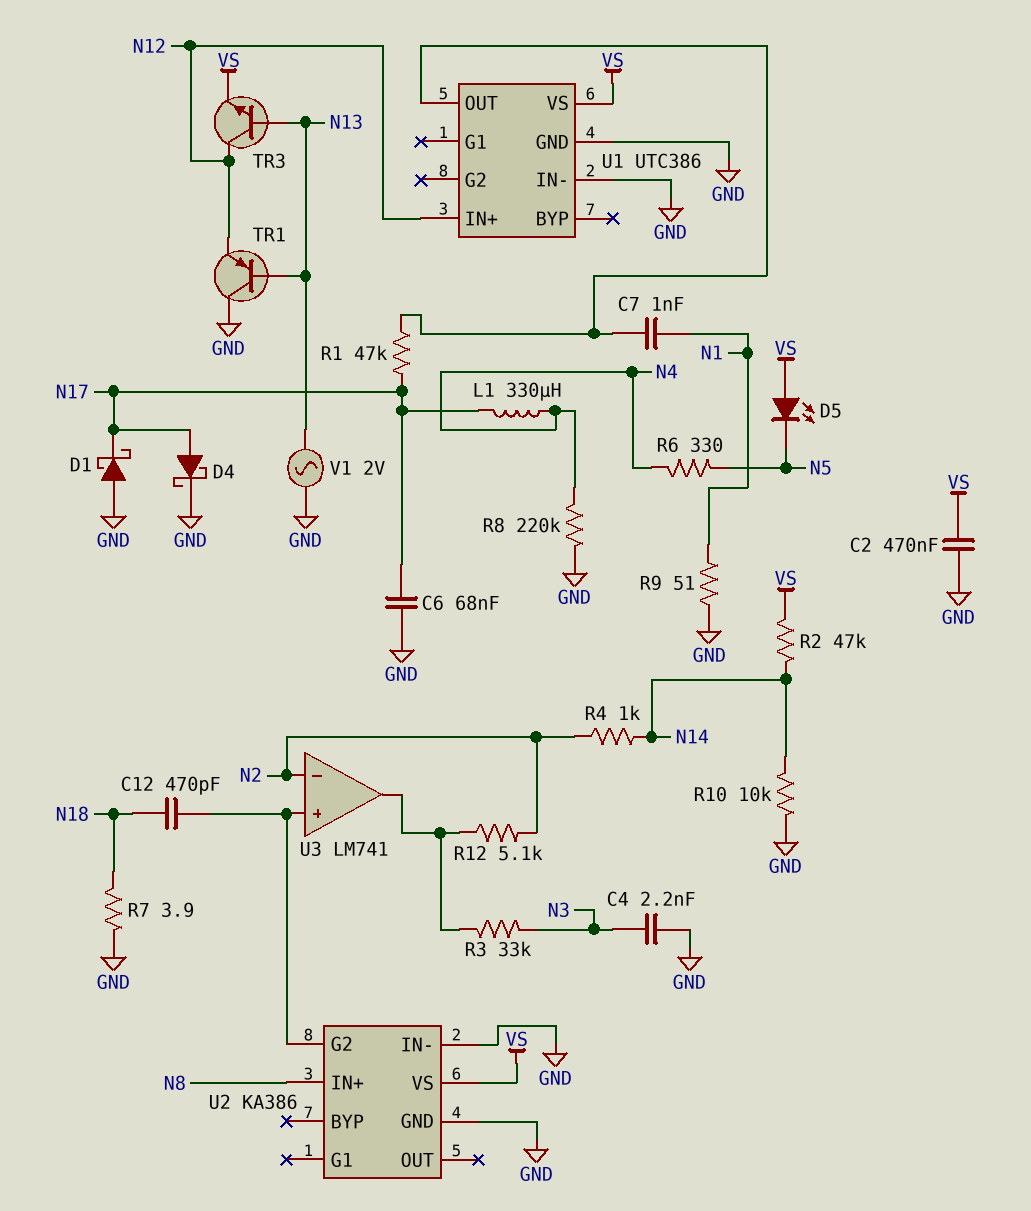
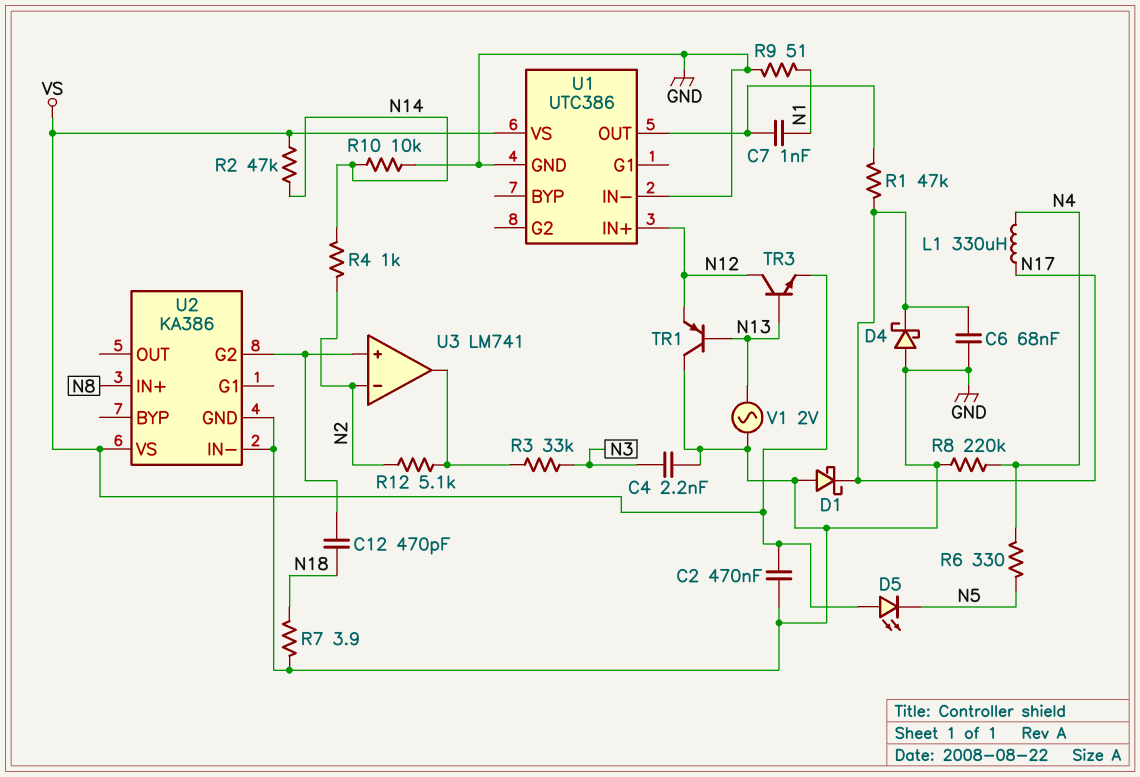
D4: schottky (A N17, K GND) -> schottky (A GND, K N17)

